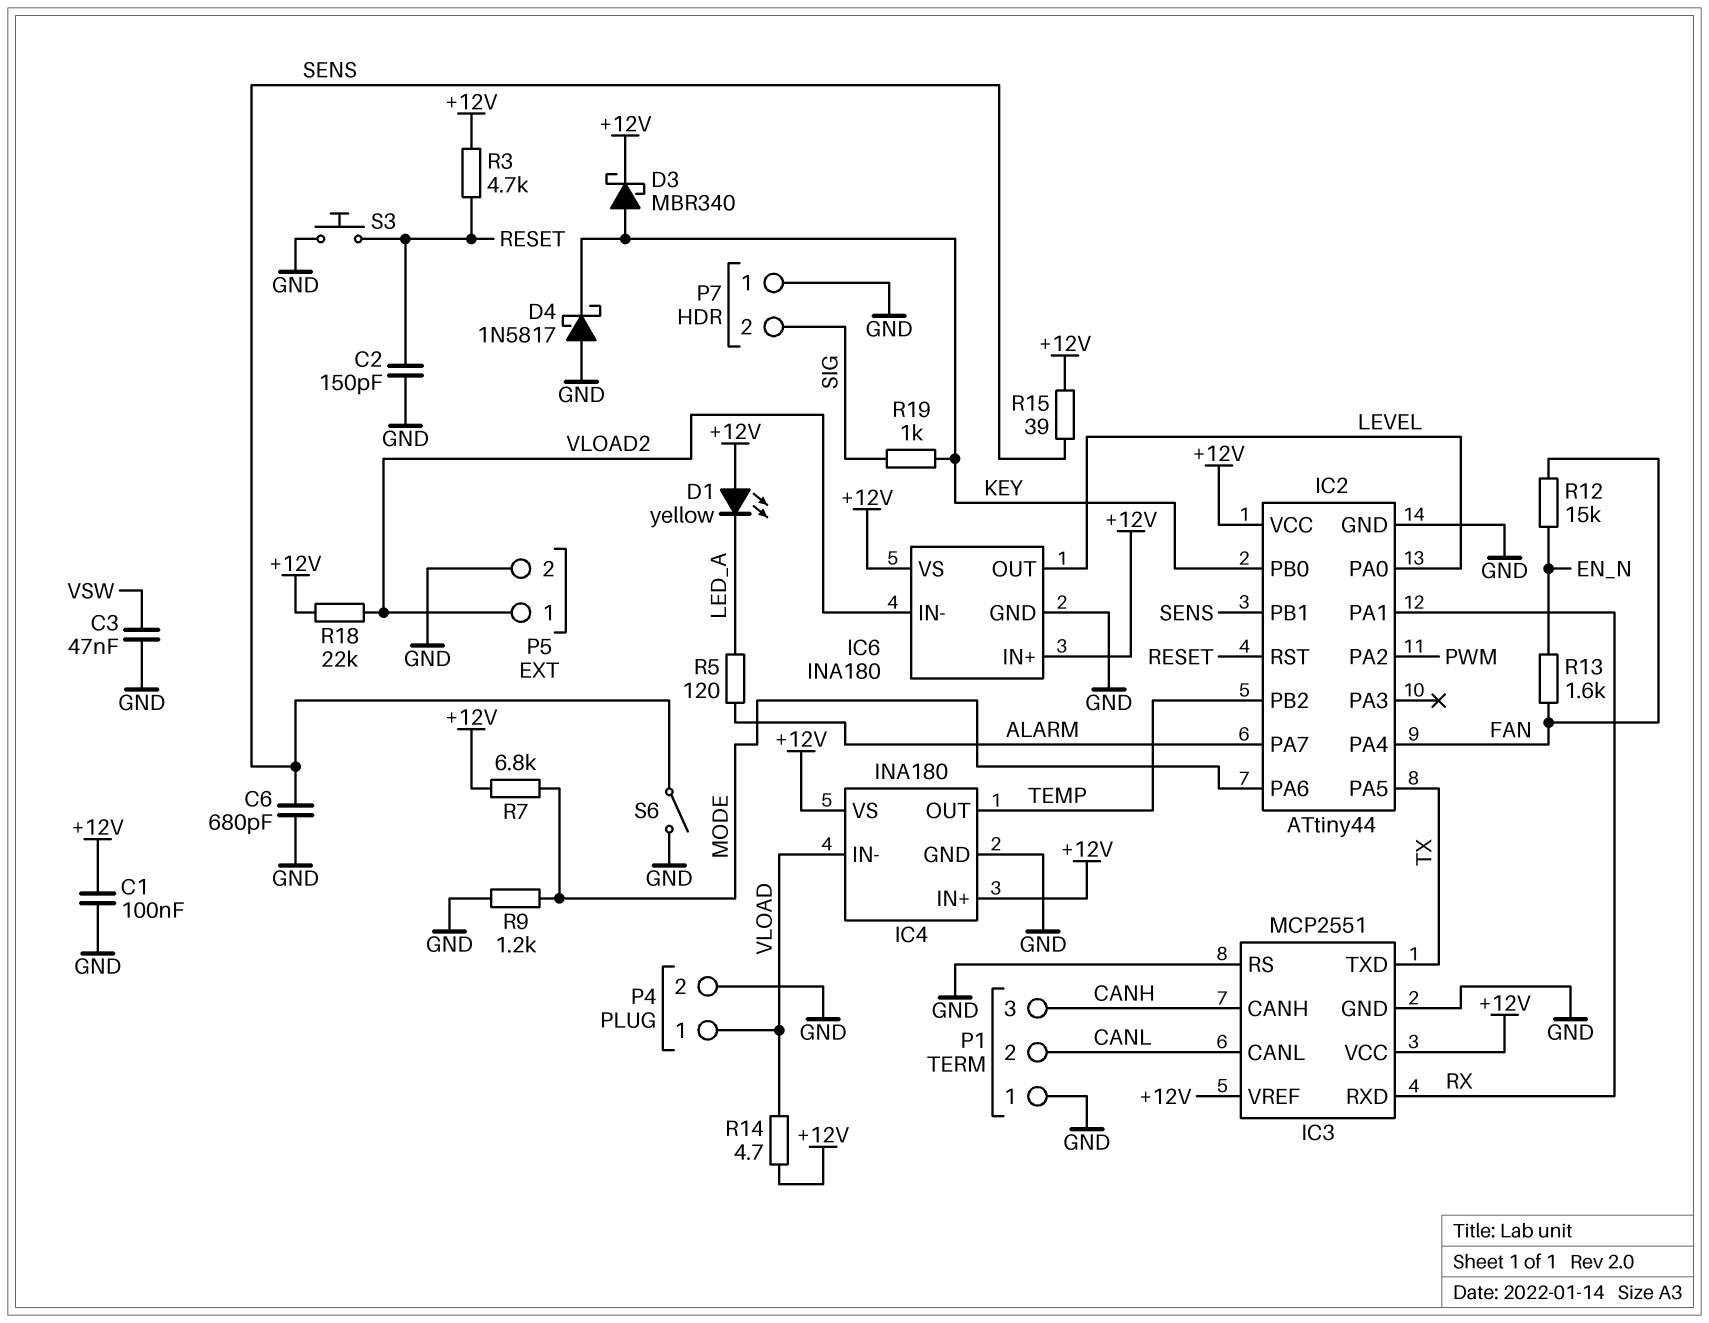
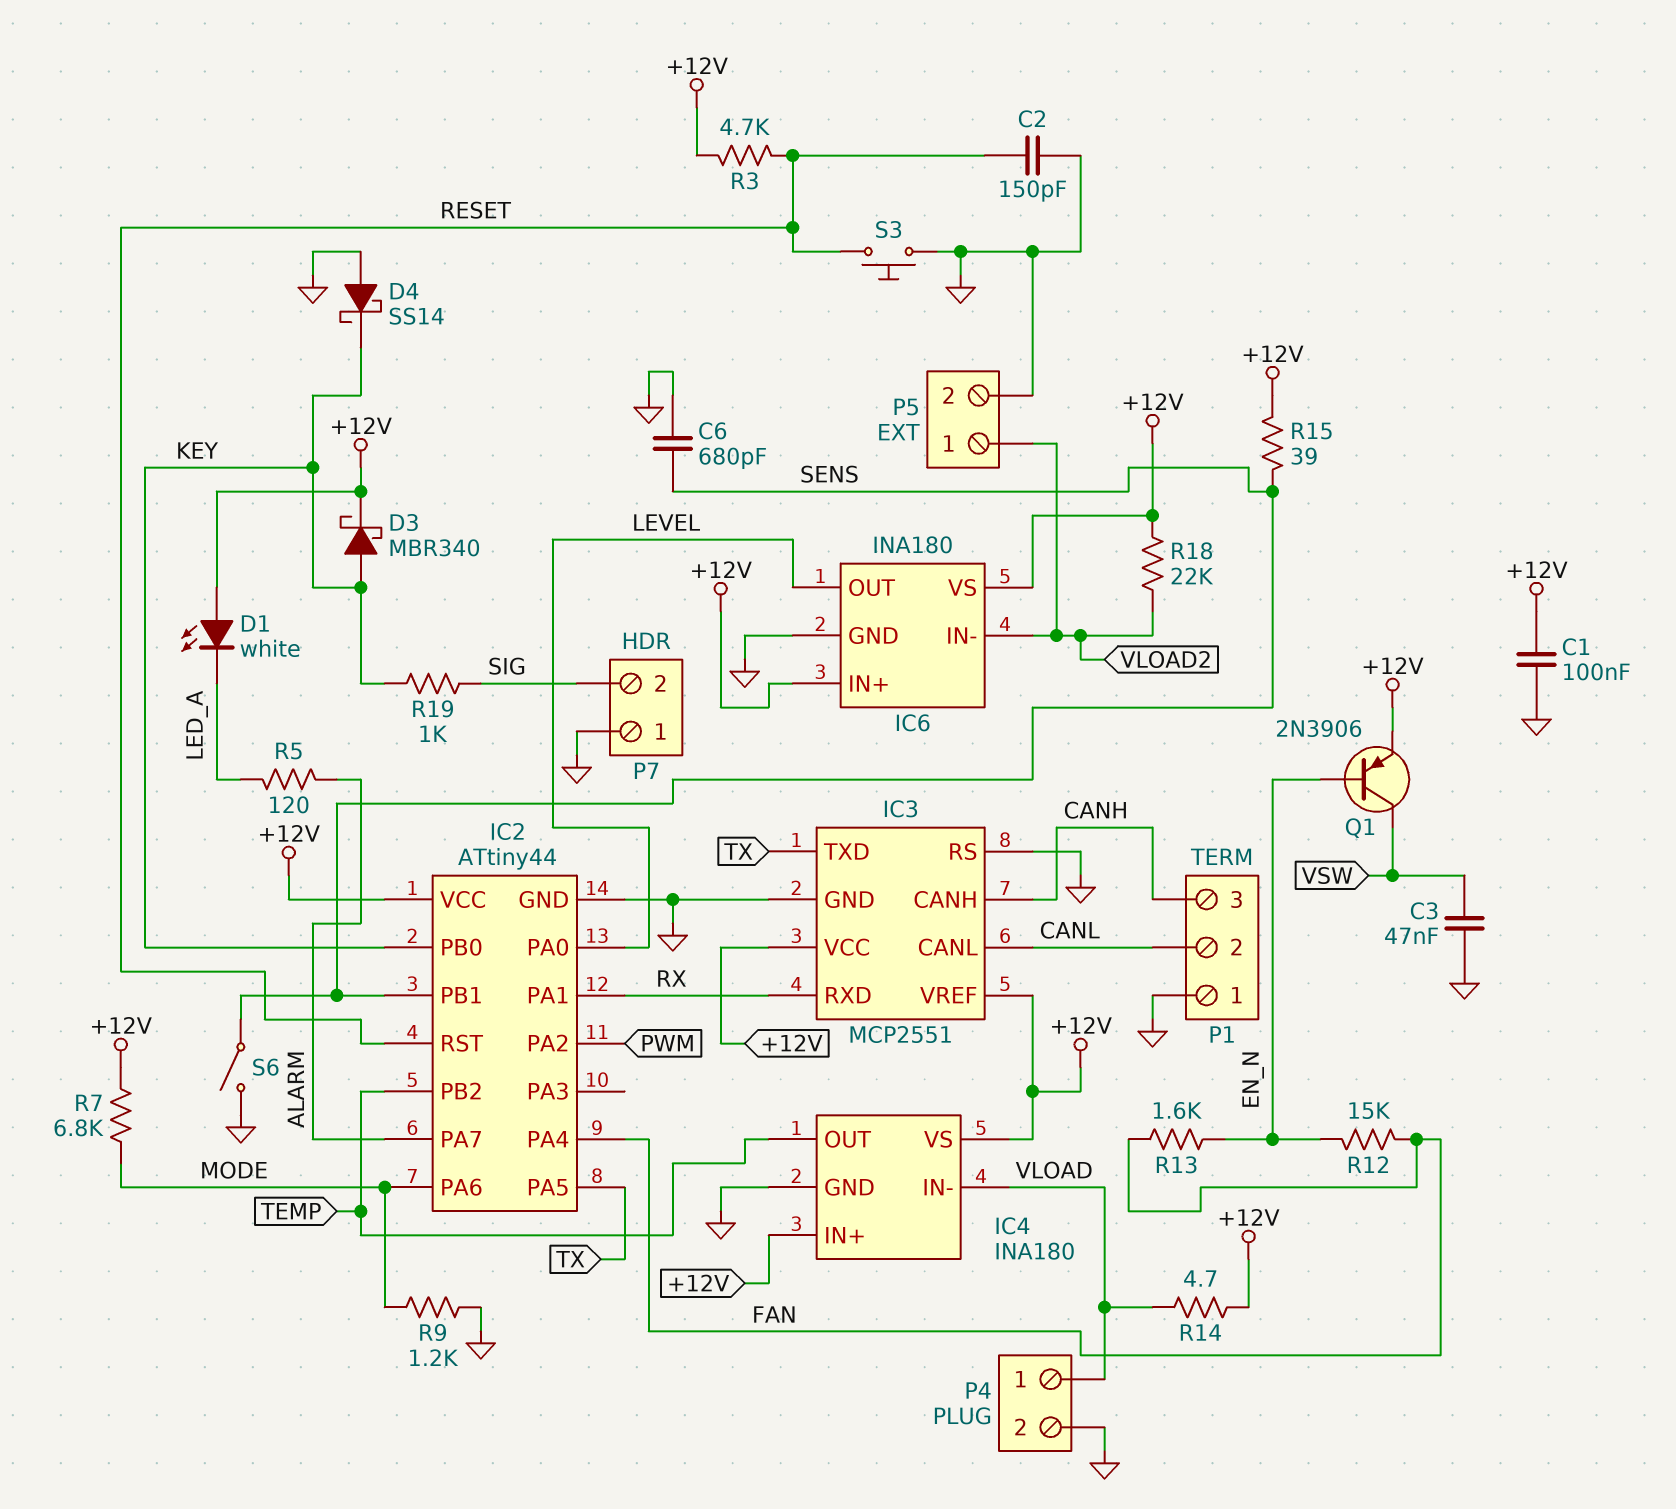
D1: LED yellow (A +12V, K LED_A) -> LED white (A +12V, K LED_A)
D4: schottky 1N5817 (A GND, K KEY) -> schottky SS14 (A GND, K KEY)
Q1: none -> PNP 2N3906 (B EN_N, C VSW, E +12V)

